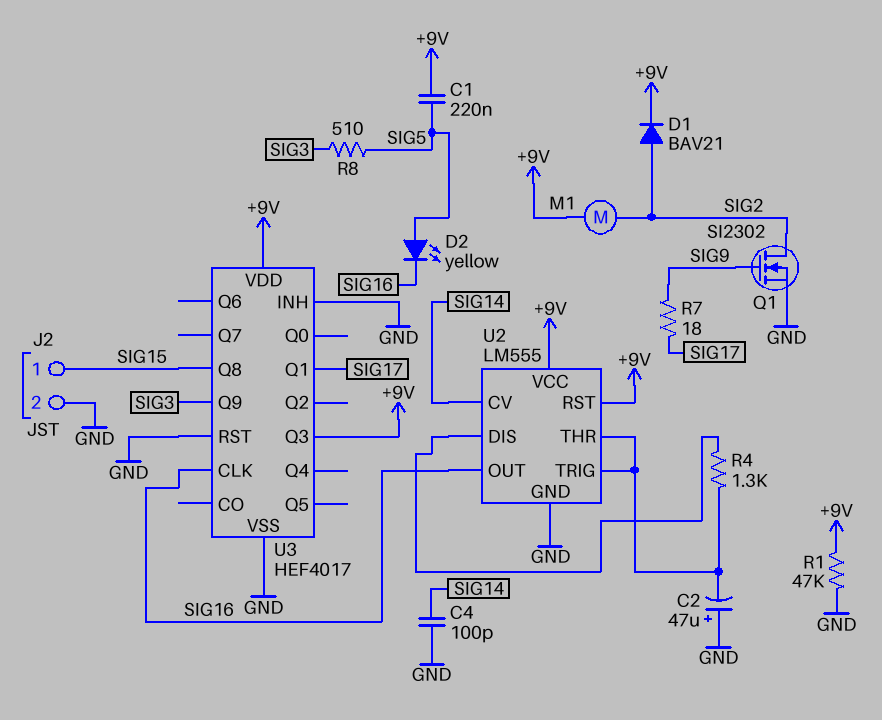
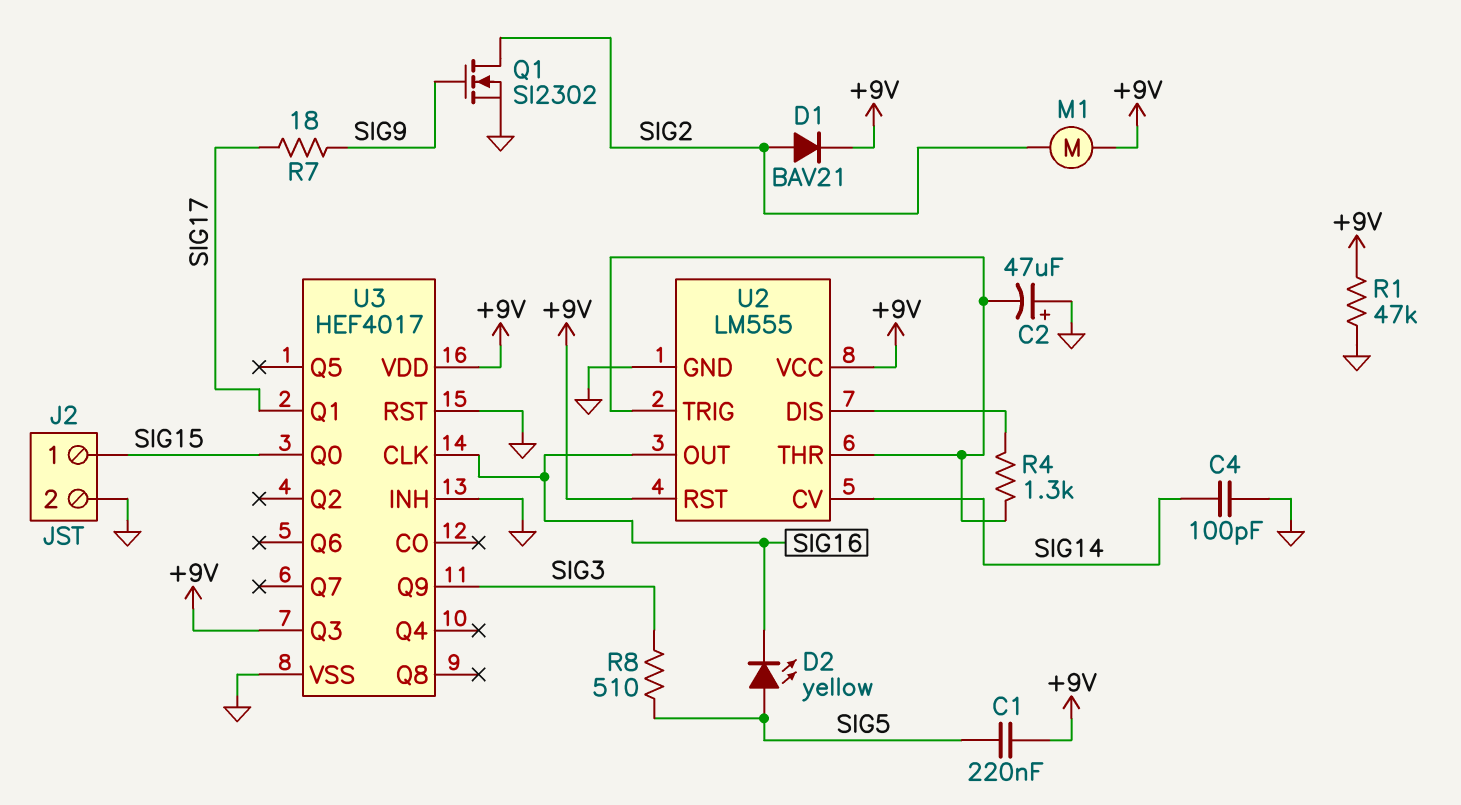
U3 pin Q0: none -> SIG15
U3 pin Q8: SIG15 -> none

